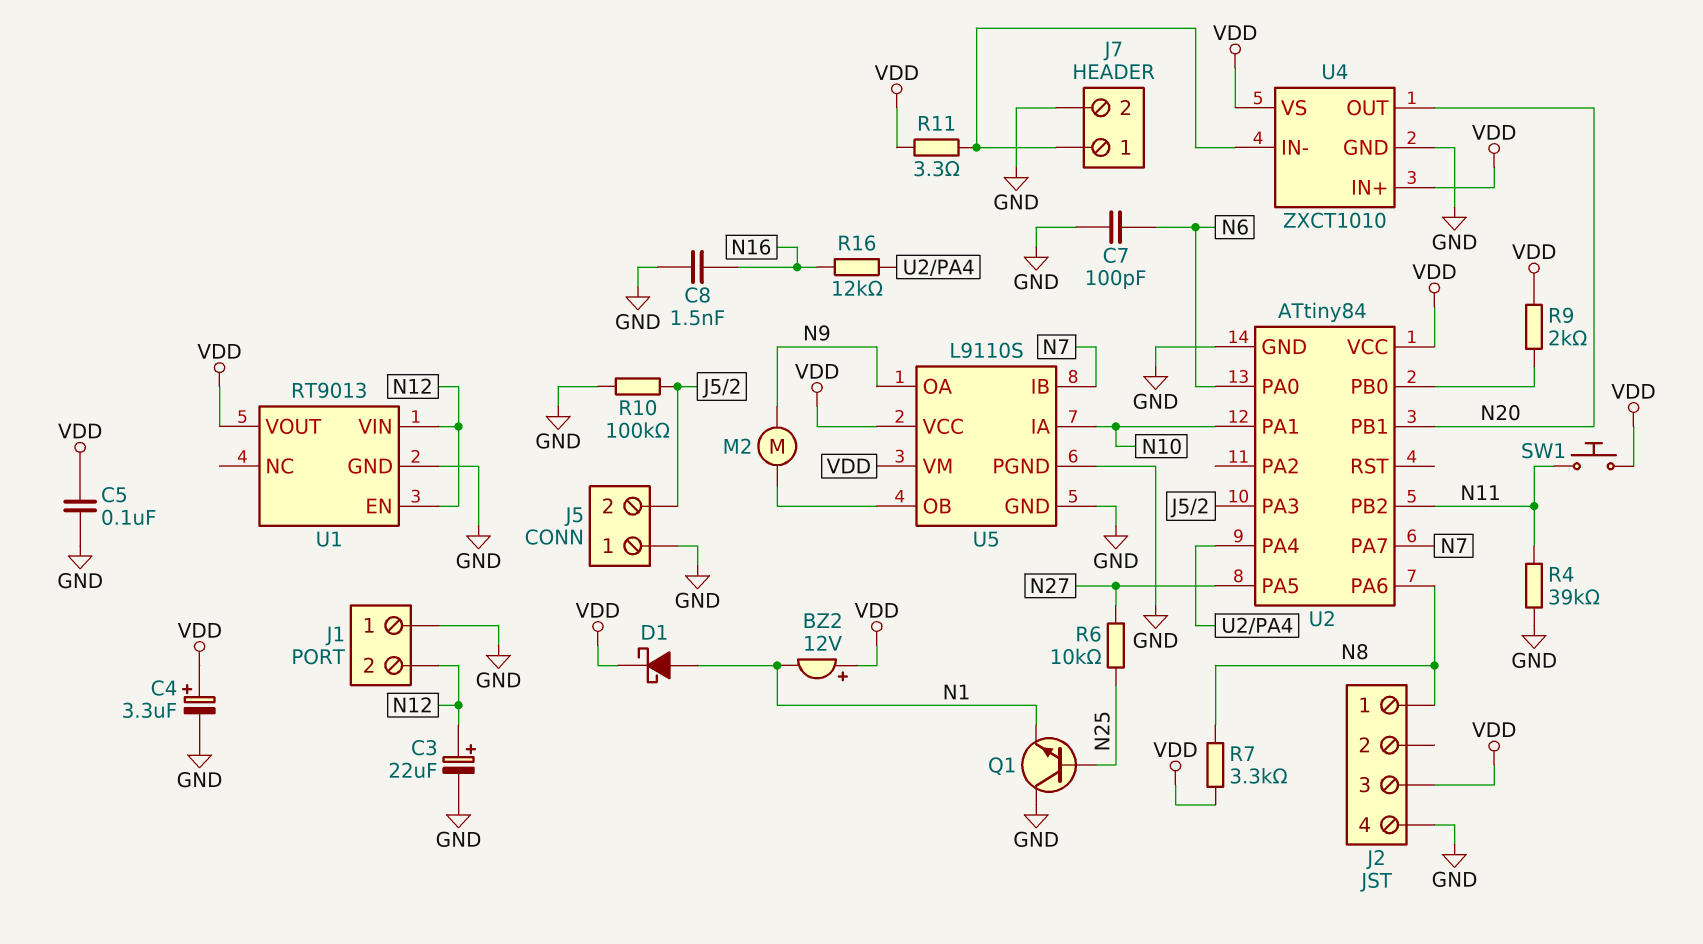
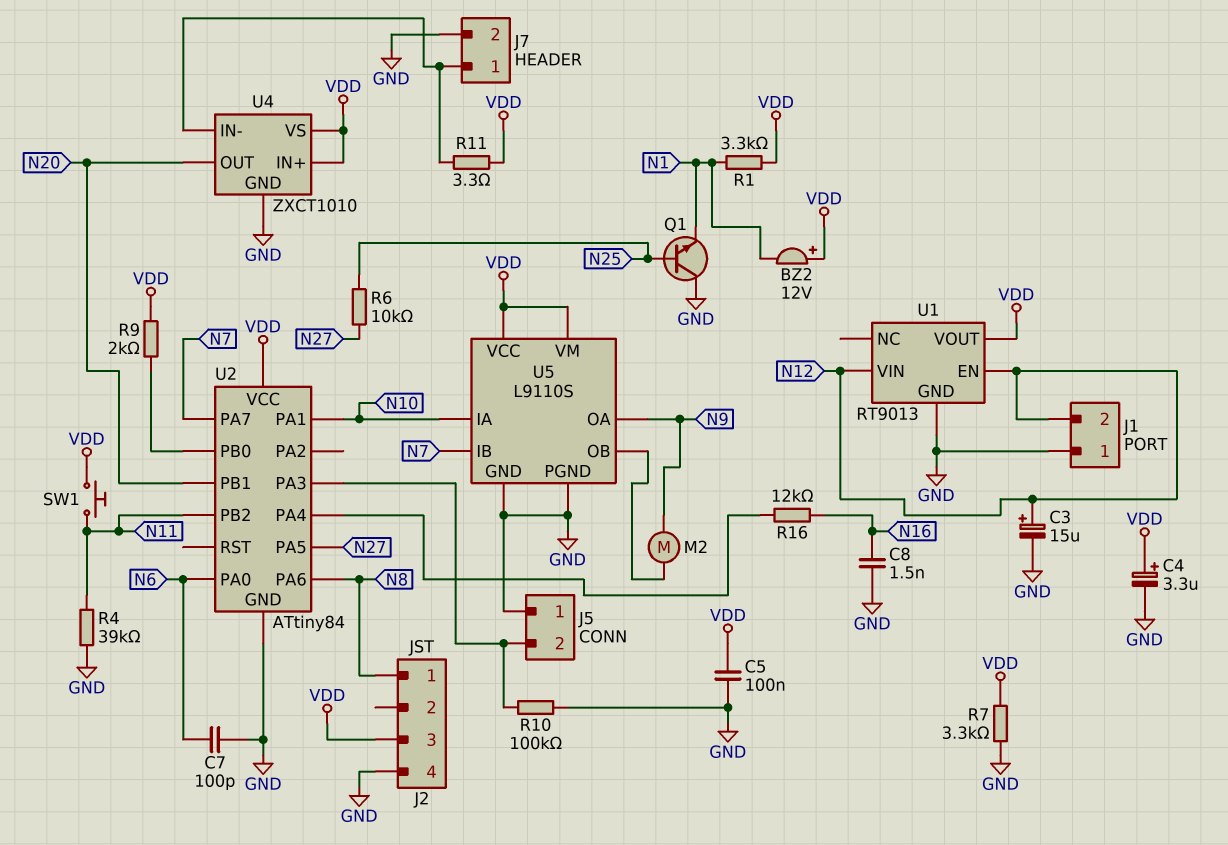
C3: 22uF (plus N12, minus GND) -> 15uF (plus N12, minus GND)
D1: schottky (A N1, K VDD) -> none
R1: none -> 3.3k (N1, VDD)
R7: 3.3k (N8, VDD) -> 3.3k (GND, VDD)

